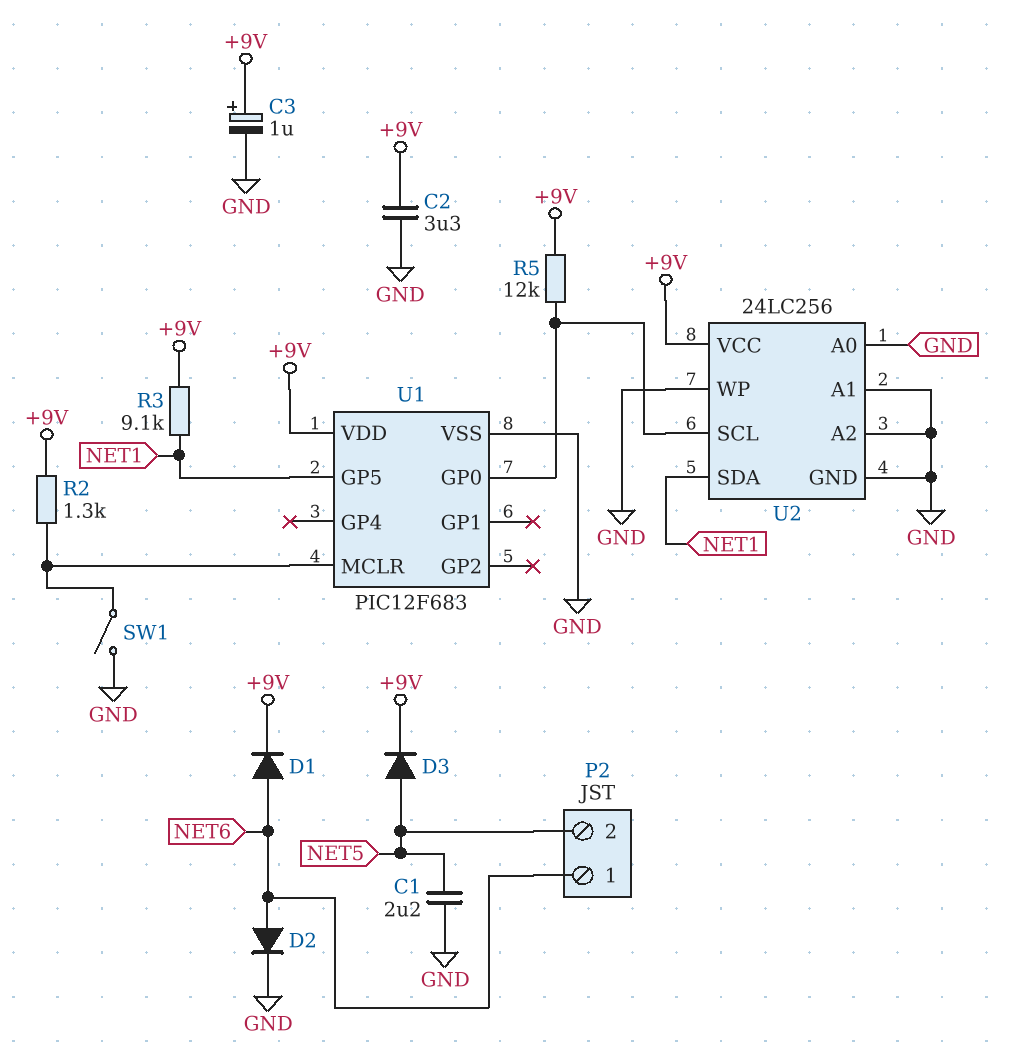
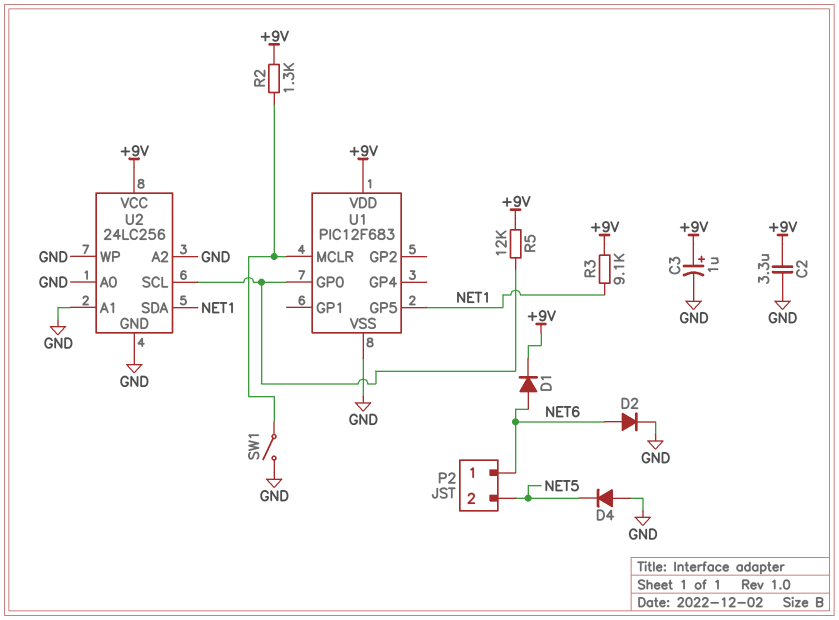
C1: 2.2uF (GND, NET5) -> none
D3: diode (A NET5, K +9V) -> none
D4: none -> diode (A GND, K NET5)

